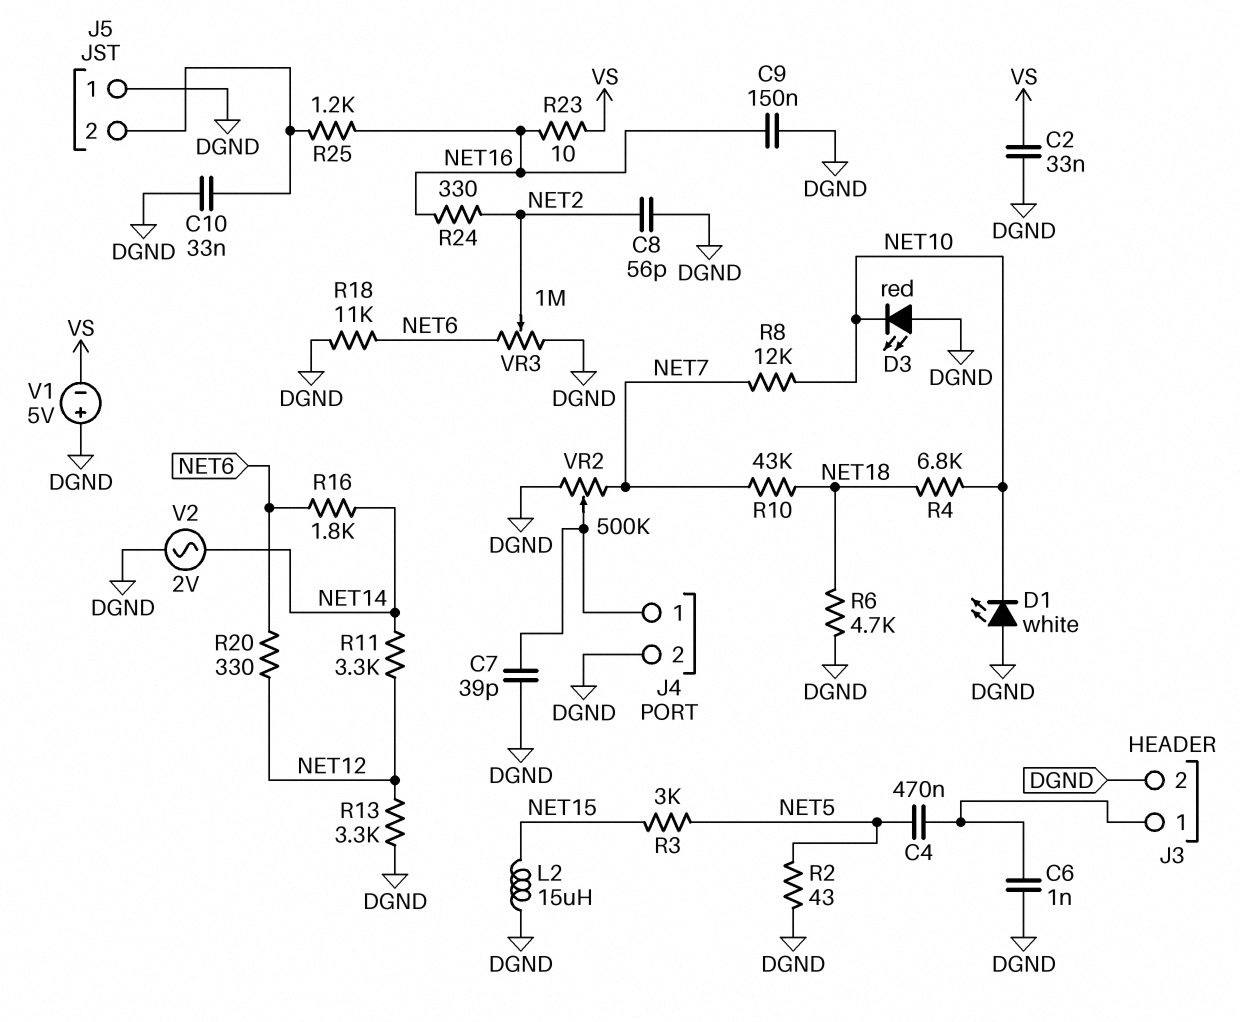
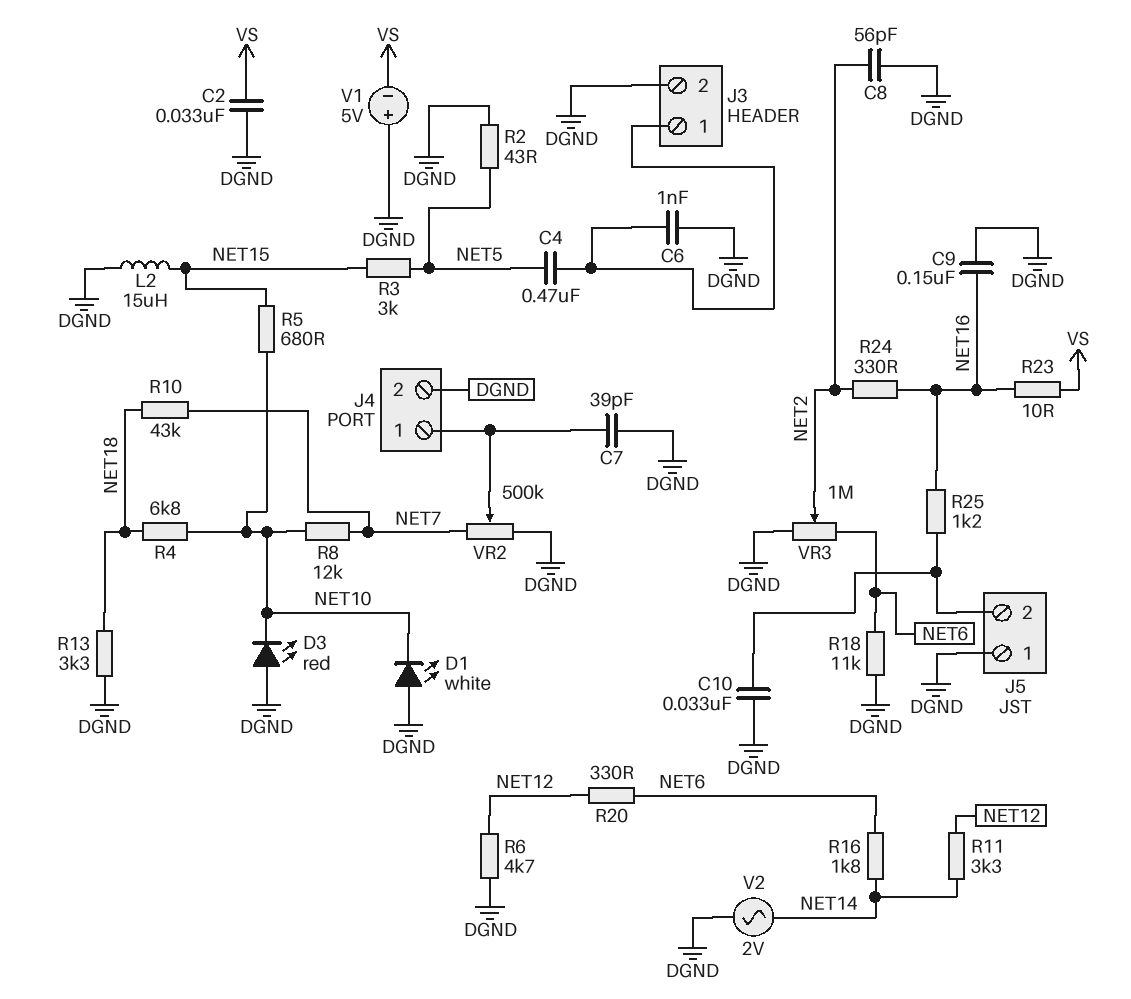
R5: none -> 680 (NET10, NET15)
R6: 4.7k (DGND, NET18) -> 4.7k (DGND, NET12)
R13: 3.3k (DGND, NET12) -> 3.3k (DGND, NET18)

